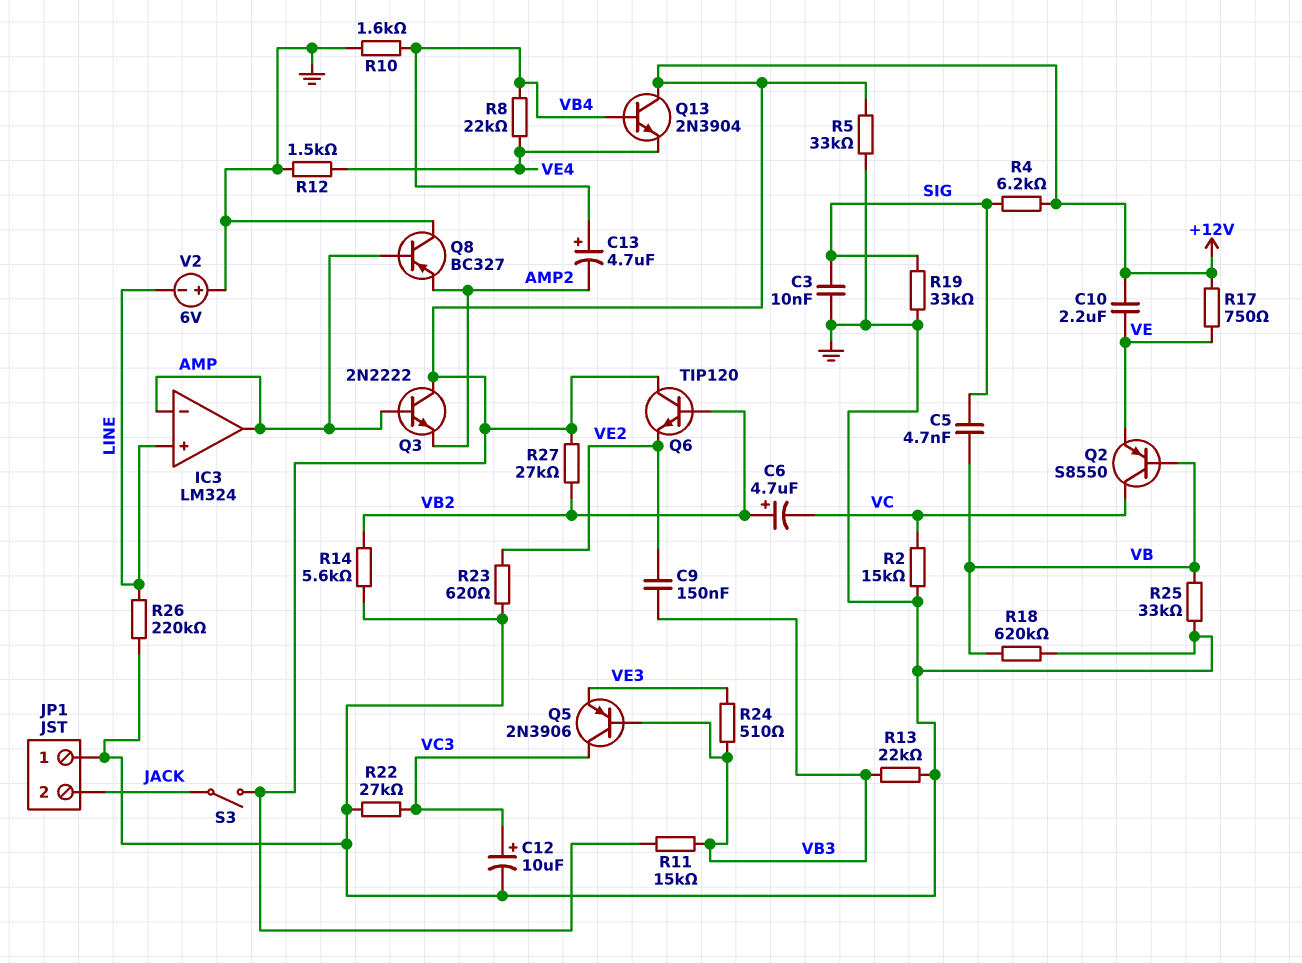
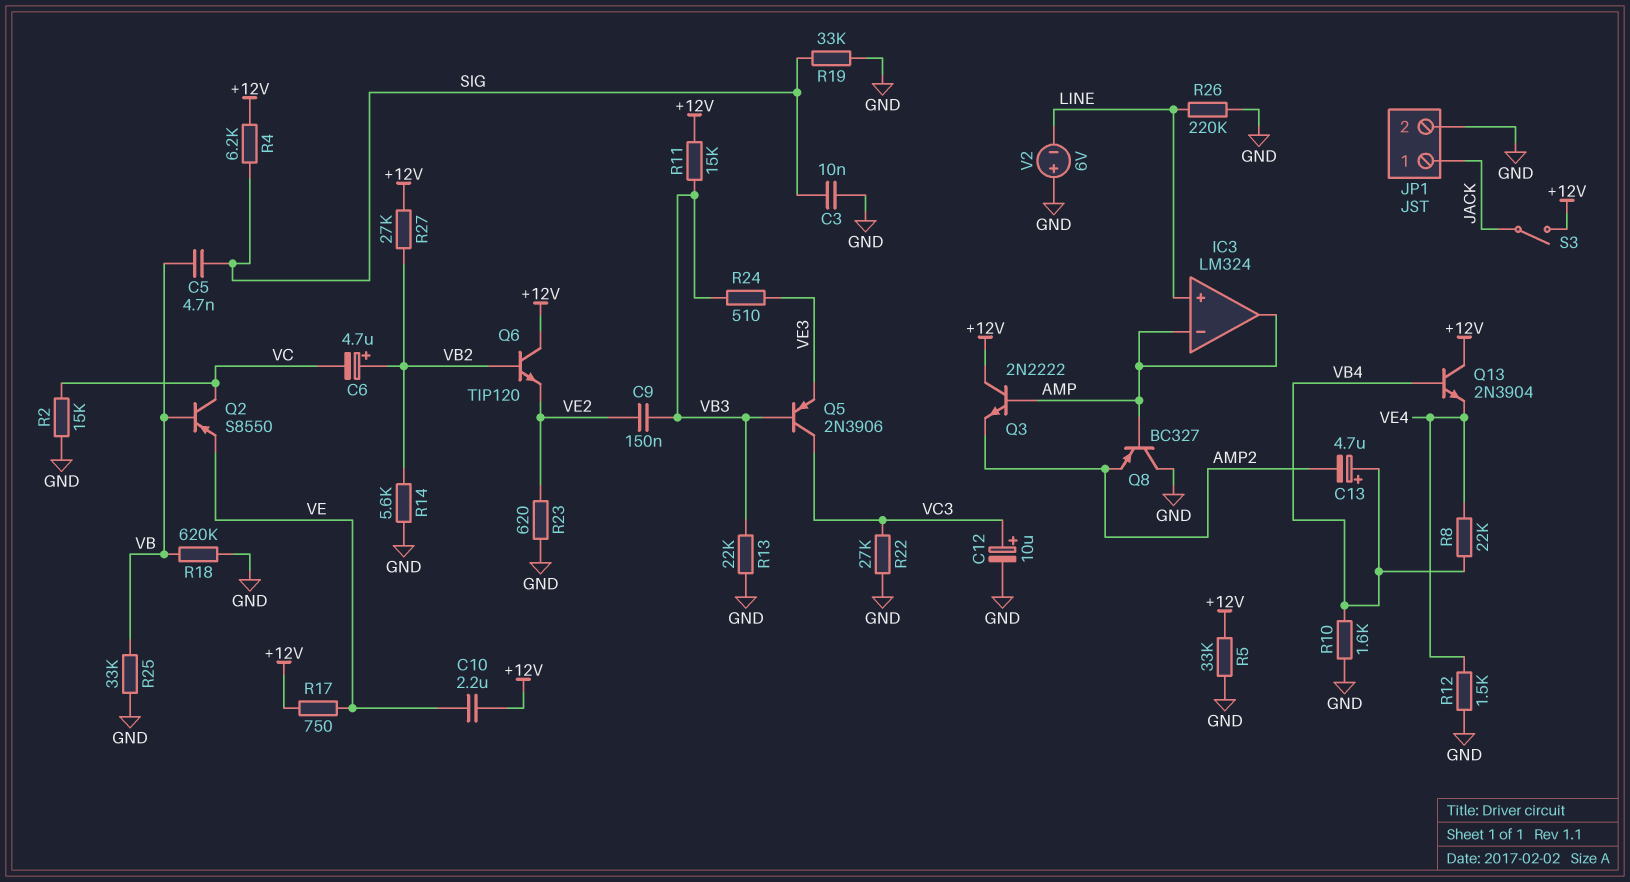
JP1 pin 1: GND -> JACK
JP1 pin 2: JACK -> GND

